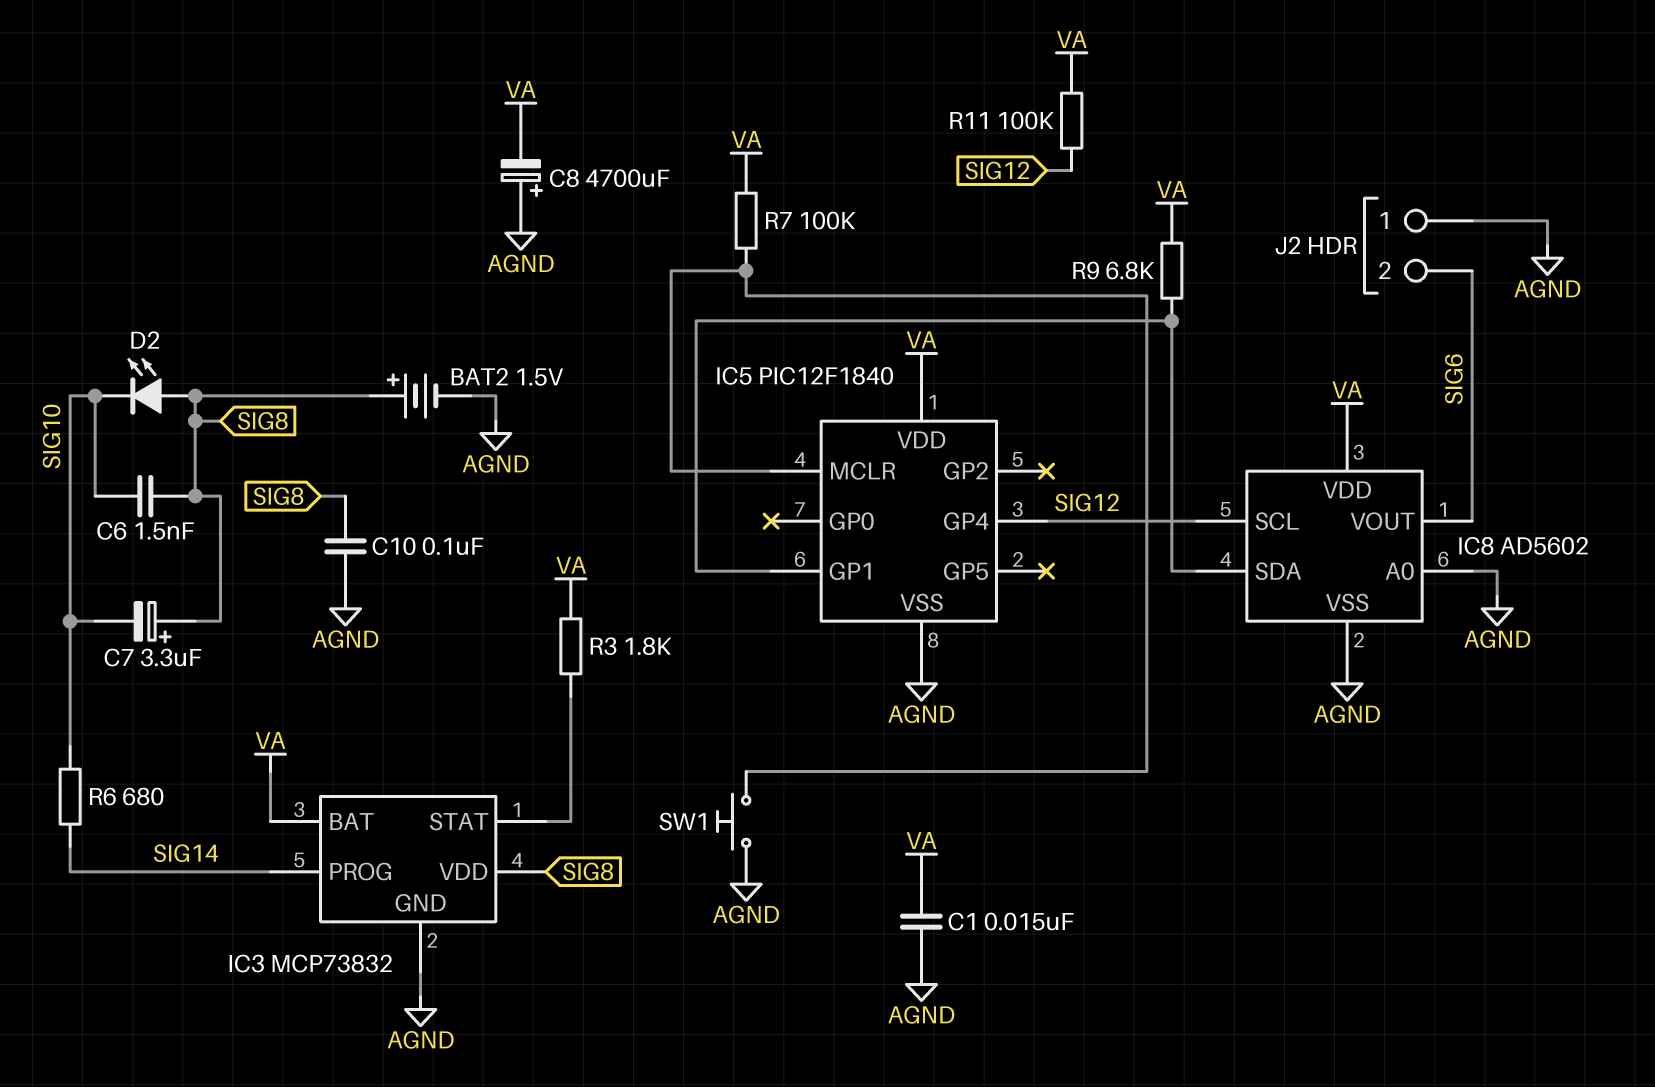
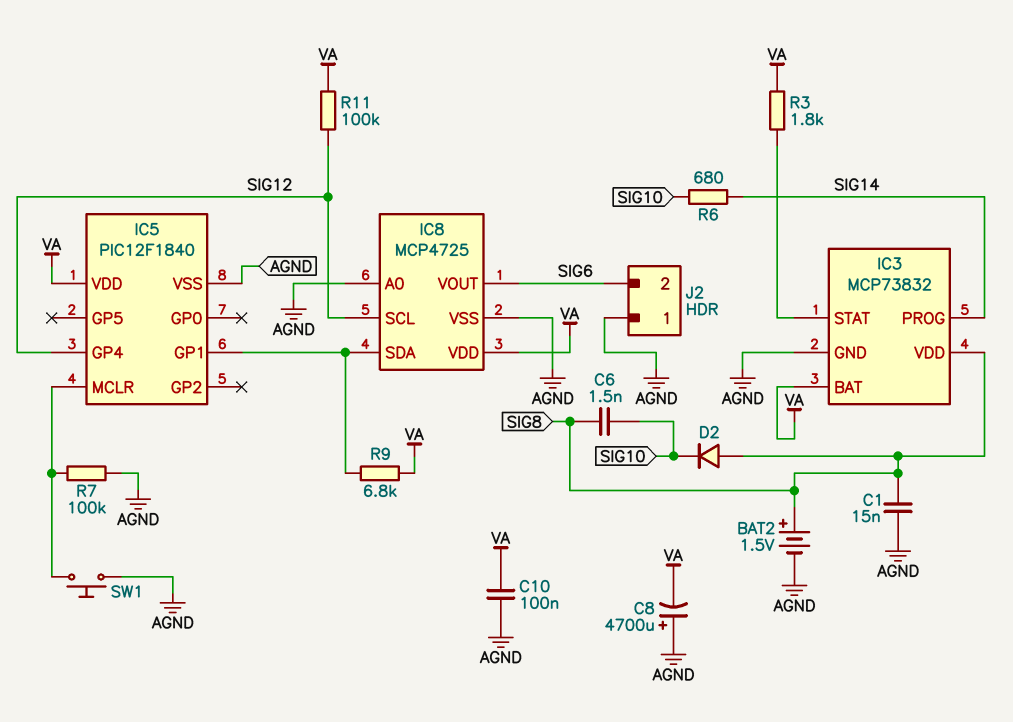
C1: 15nF (AGND, VA) -> 15nF (AGND, SIG8)
C7: 3.3uF (plus SIG8, minus SIG10) -> none
C10: 100nF (AGND, SIG8) -> 100nF (AGND, VA)
D2: LED (A SIG8, K SIG10) -> diode (A SIG8, K SIG10)
IC8: AD5602 -> MCP4725
R7: 100k (IC5/MCLR, VA) -> 100k (AGND, IC5/MCLR)

